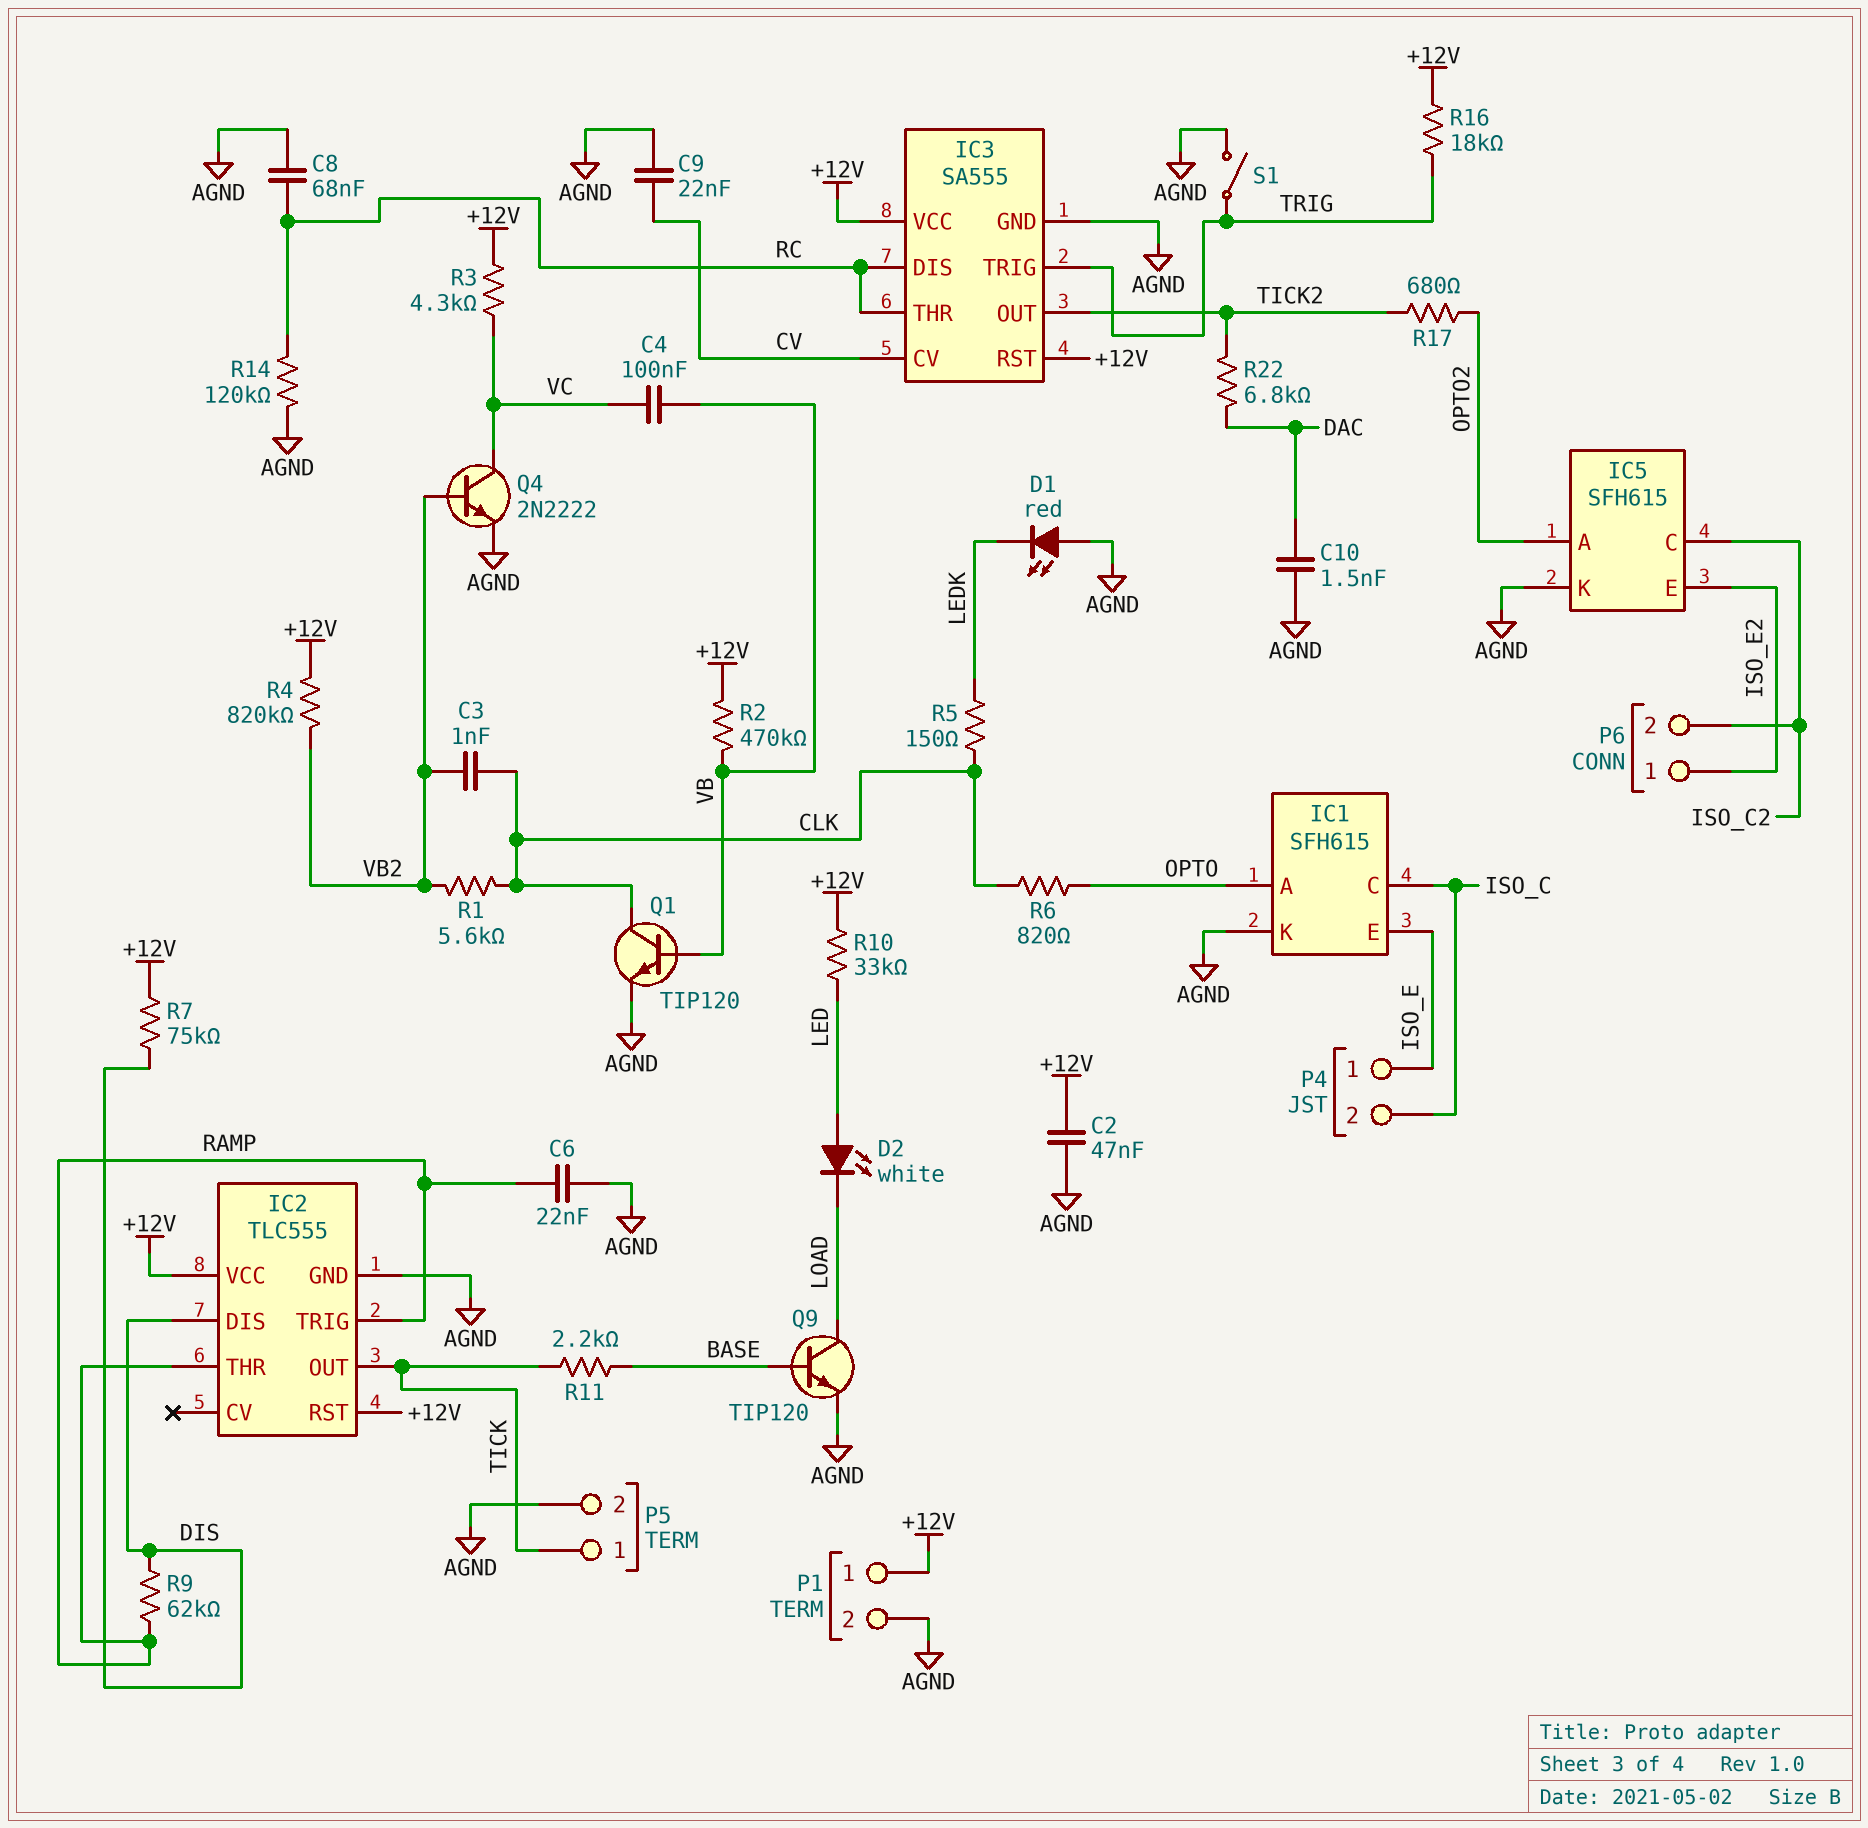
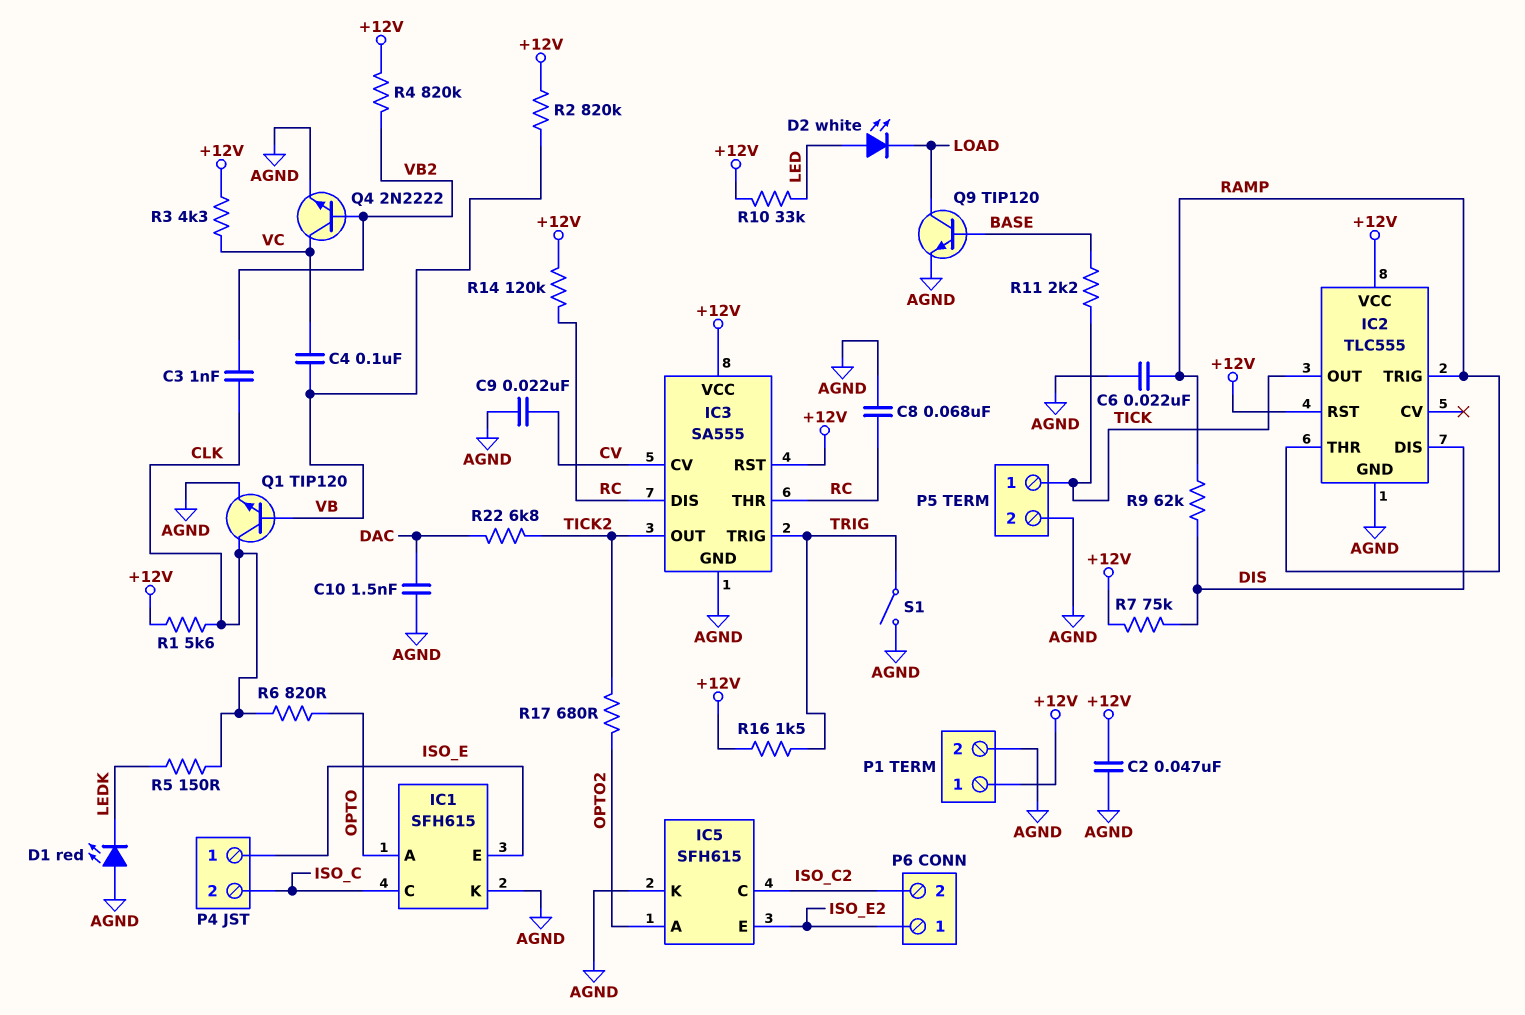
R1: 5.6k (CLK, VB2) -> 5.6k (+12V, CLK)
R2: 470k (+12V, VB) -> 820k (+12V, VB)
R14: 120k (AGND, RC) -> 120k (+12V, RC)
R16: 18k (+12V, TRIG) -> 1.5k (+12V, TRIG)

